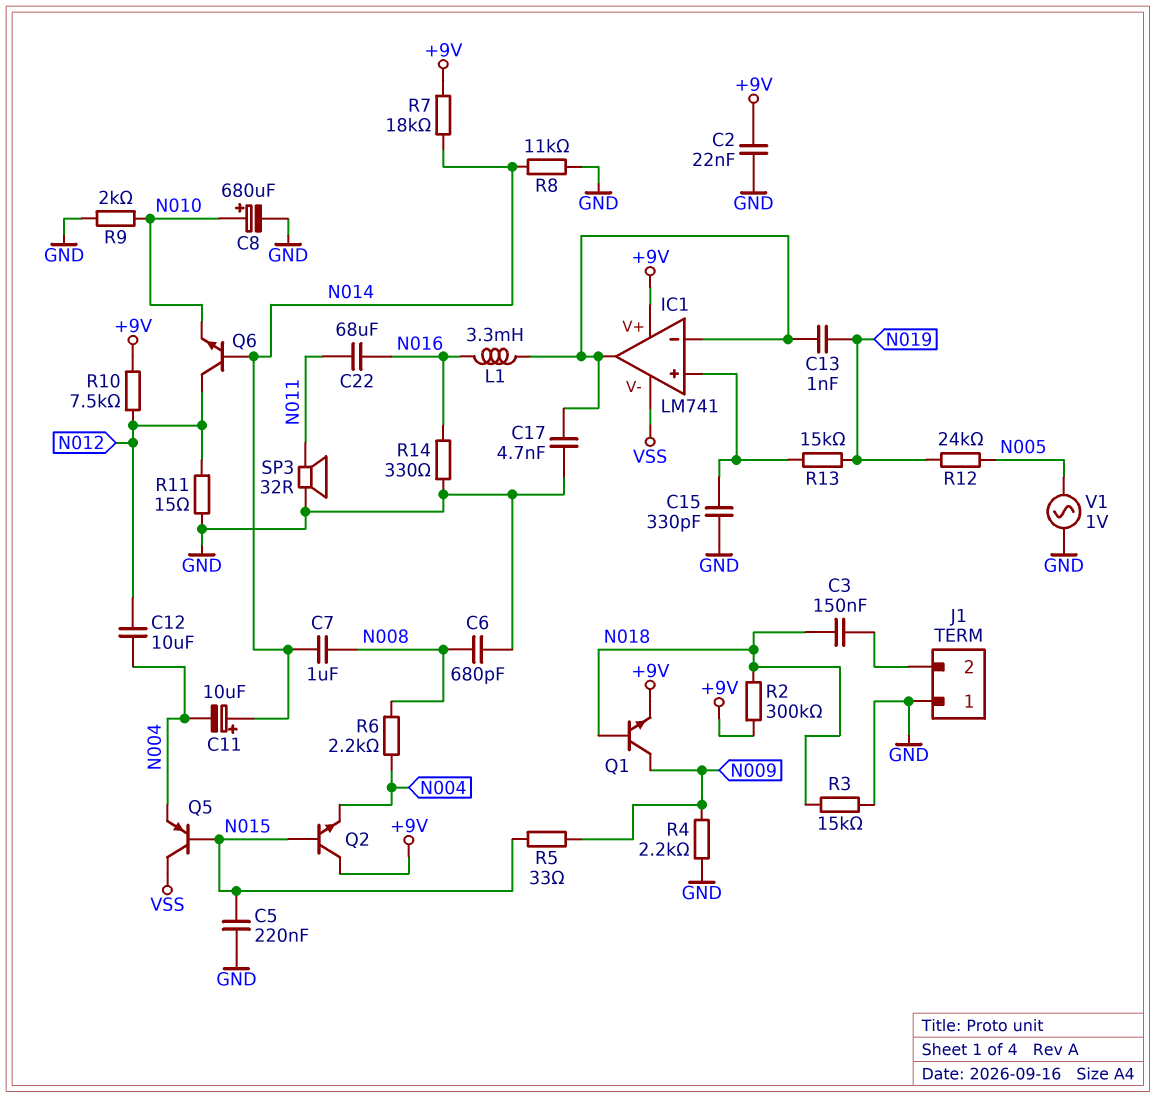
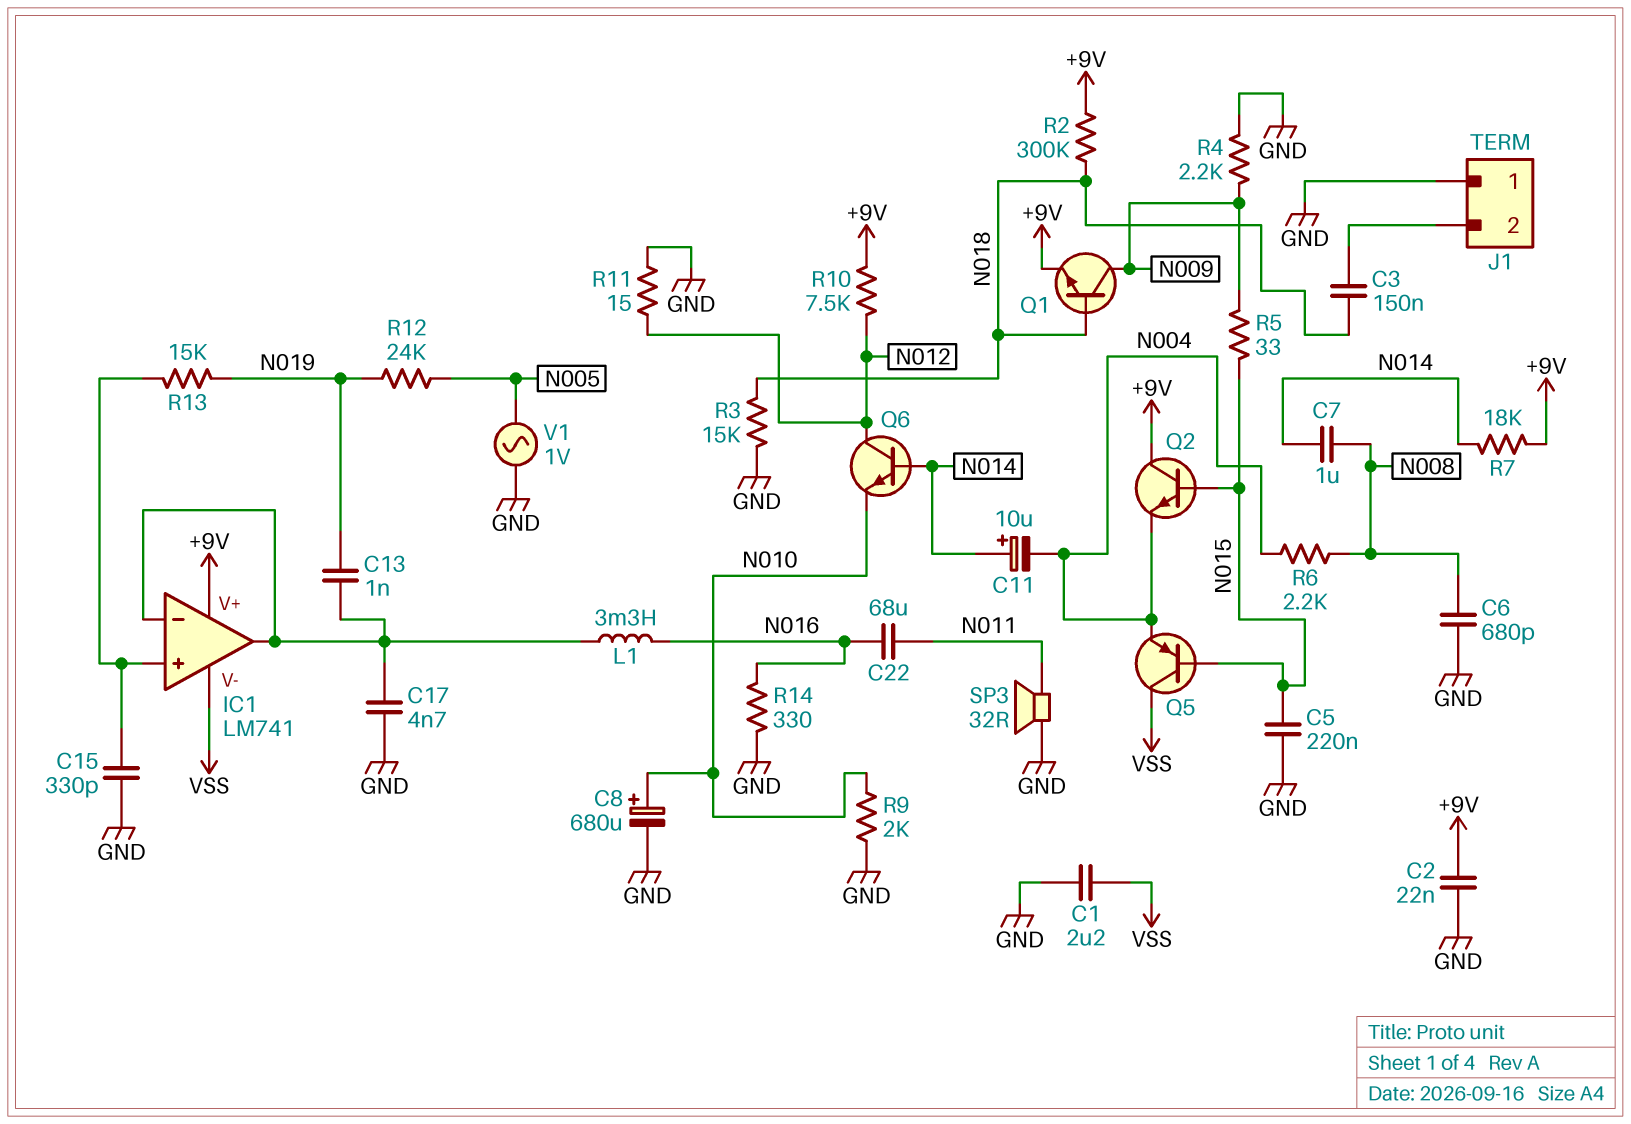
C1: none -> 2.2uF (GND, VSS)
C12: 10uF (N004, N012) -> none
R8: 11k (GND, N014) -> none

